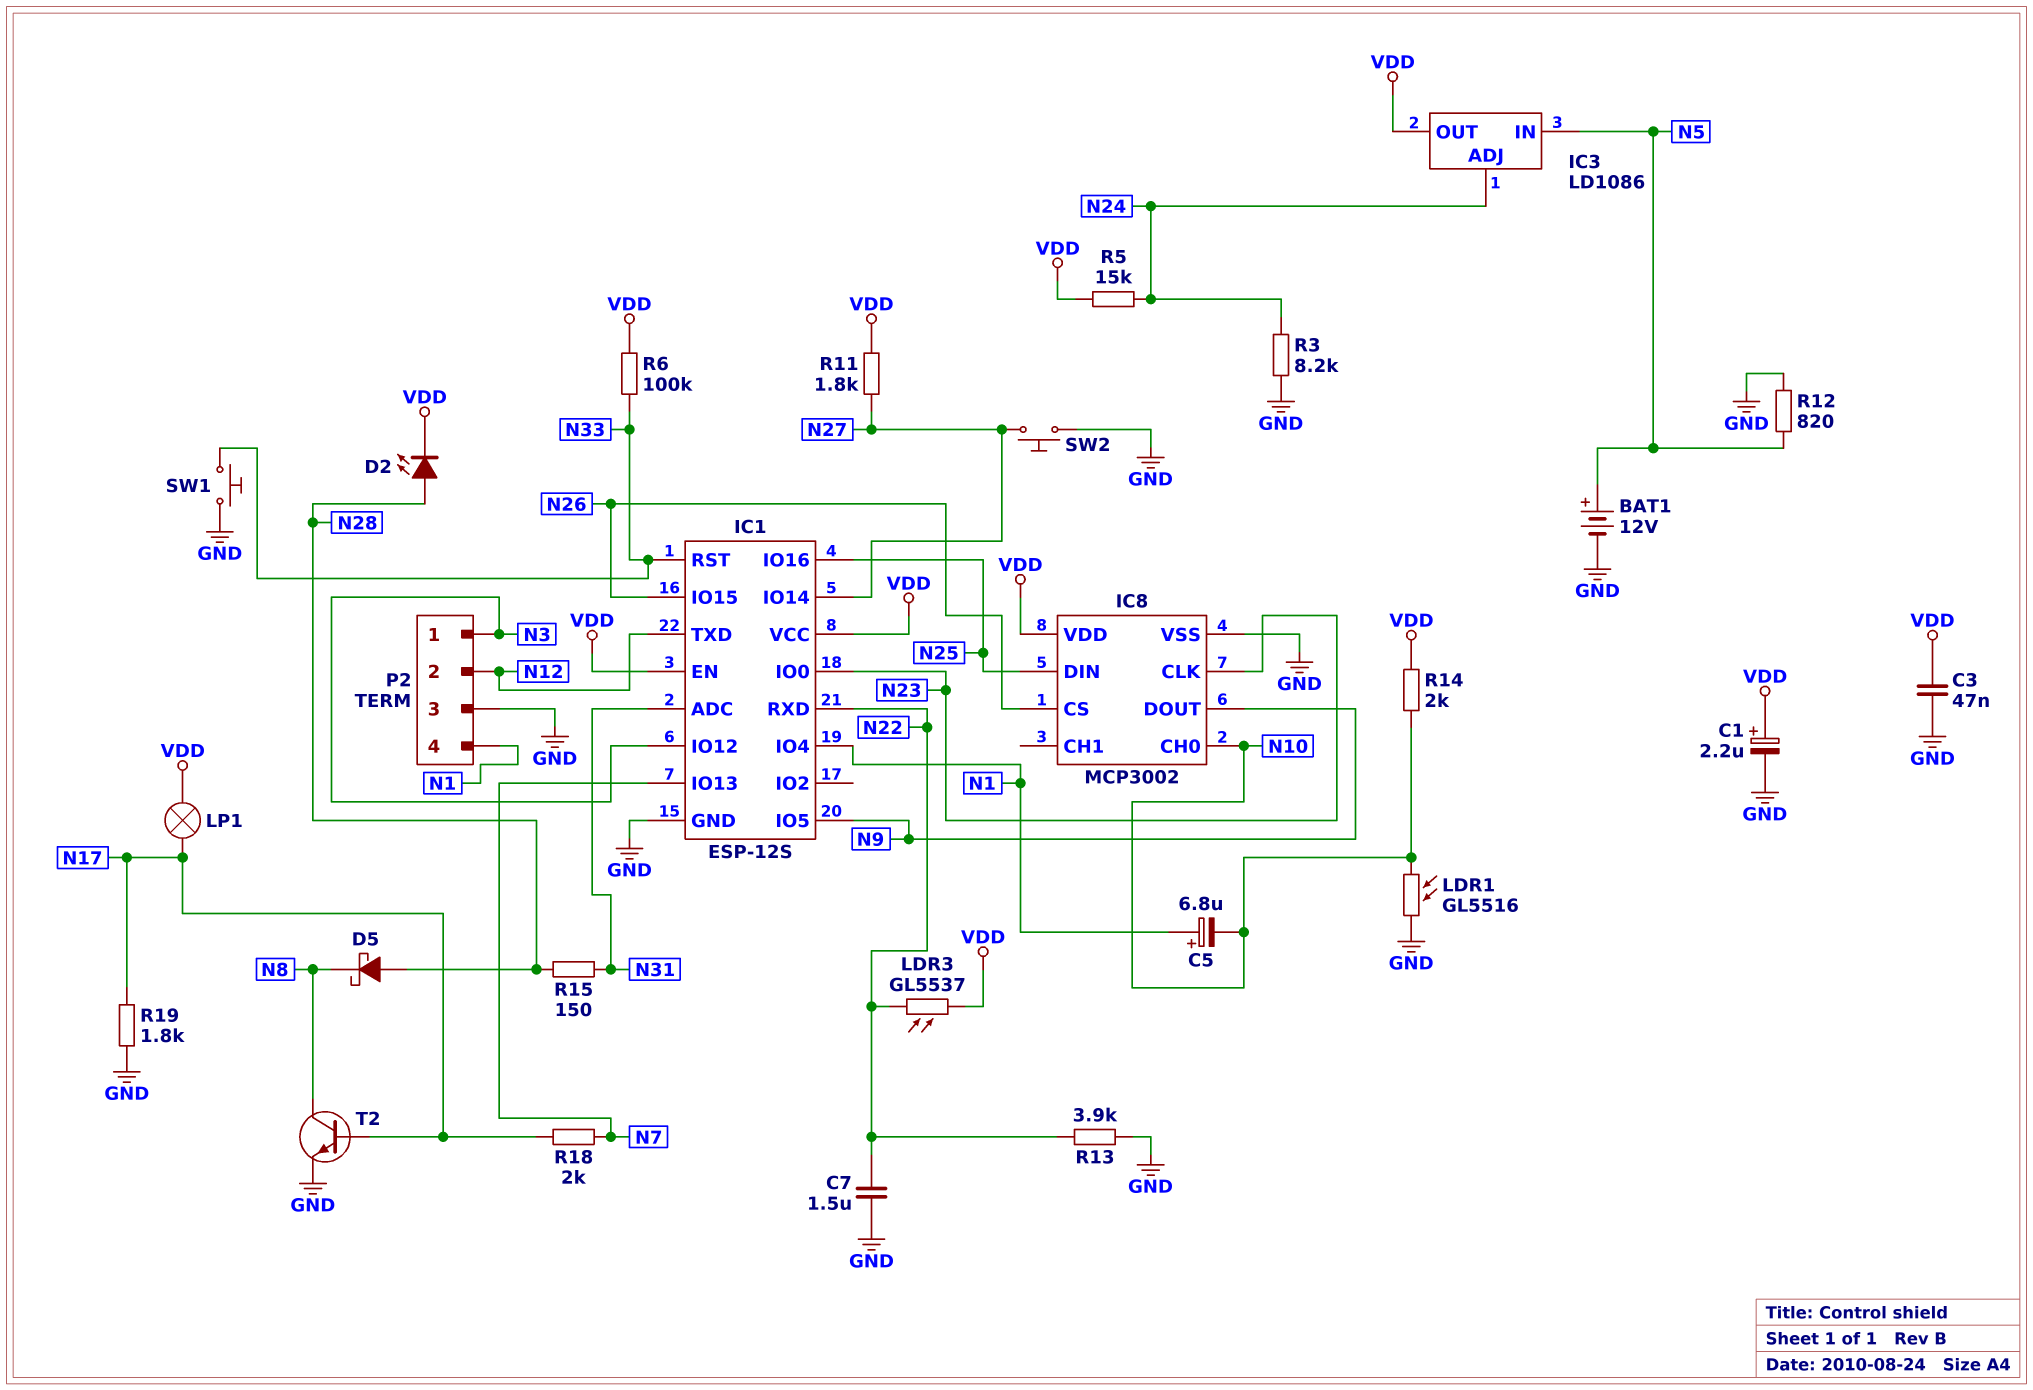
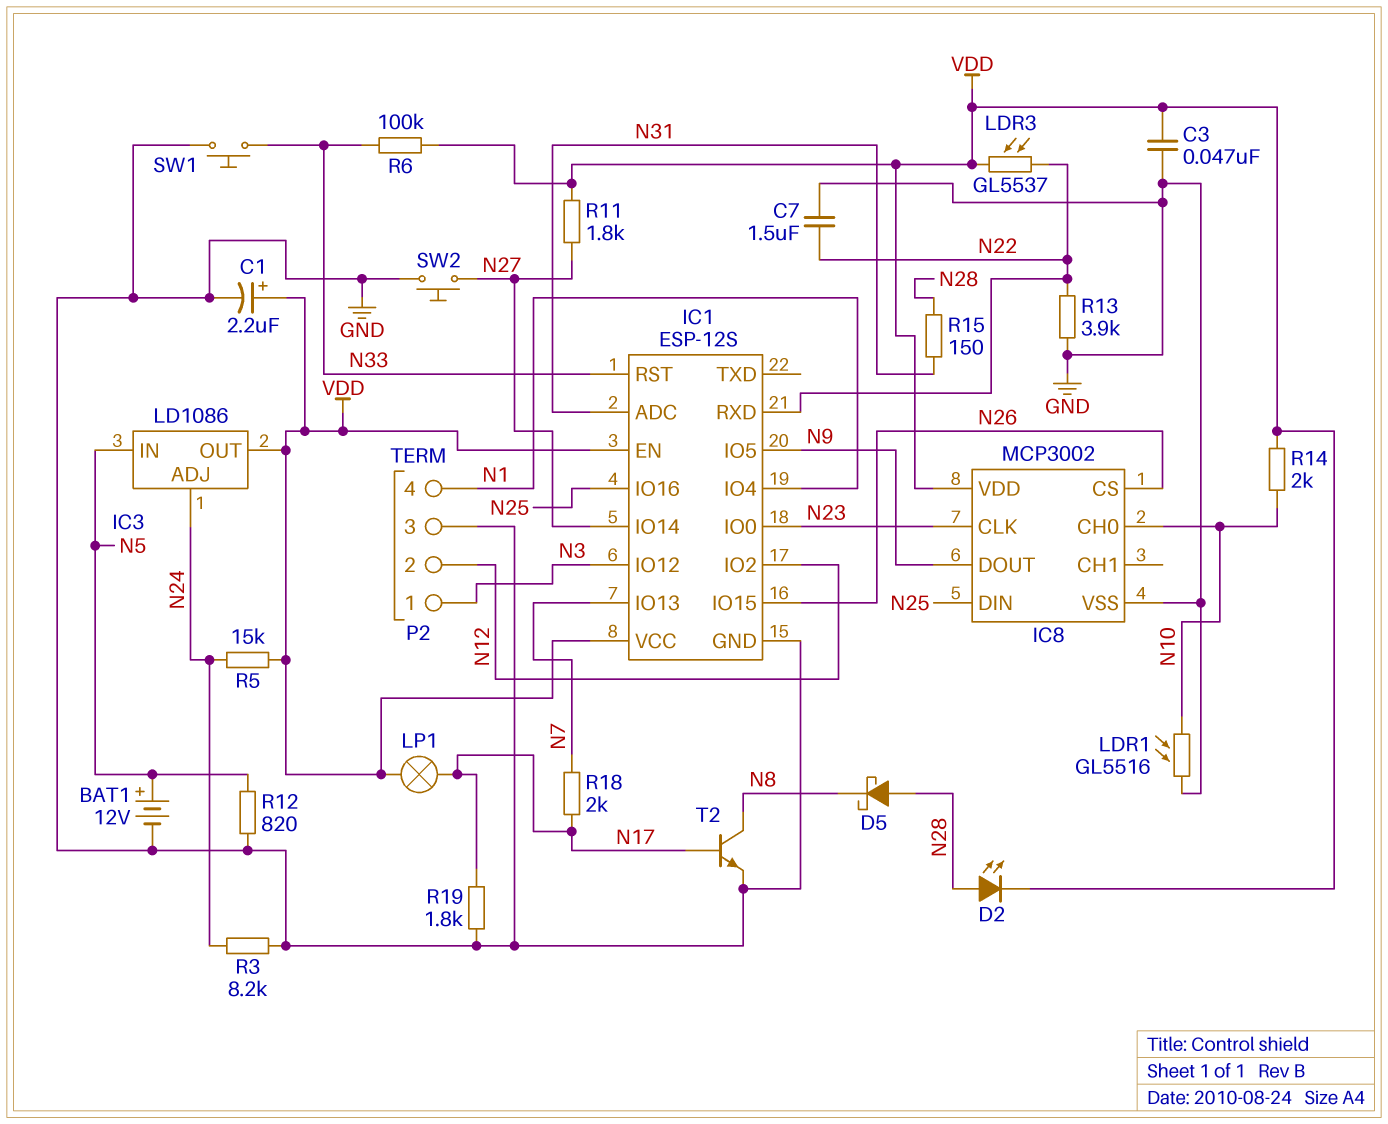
C5: 6.8uF (plus N1, minus N10) -> none
IC1 pin IO2: none -> N12
IC1 pin TXD: N12 -> none

